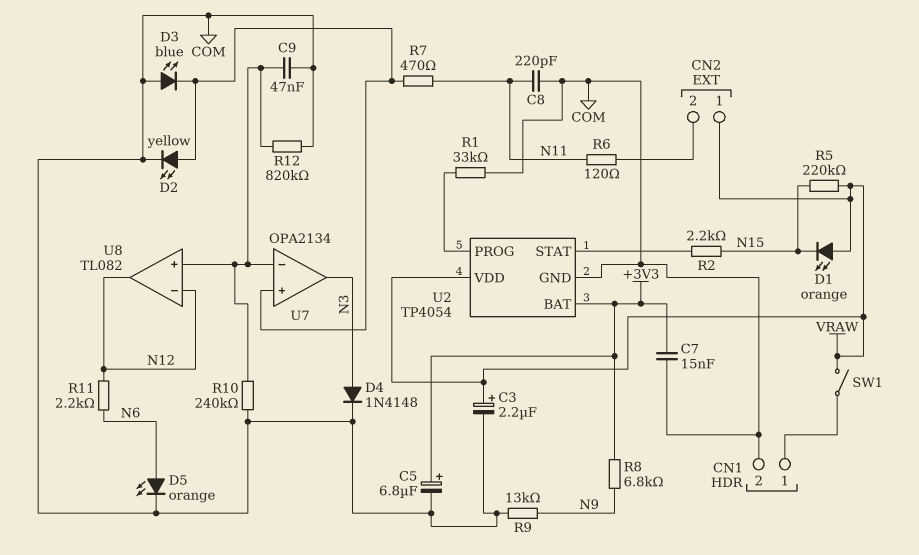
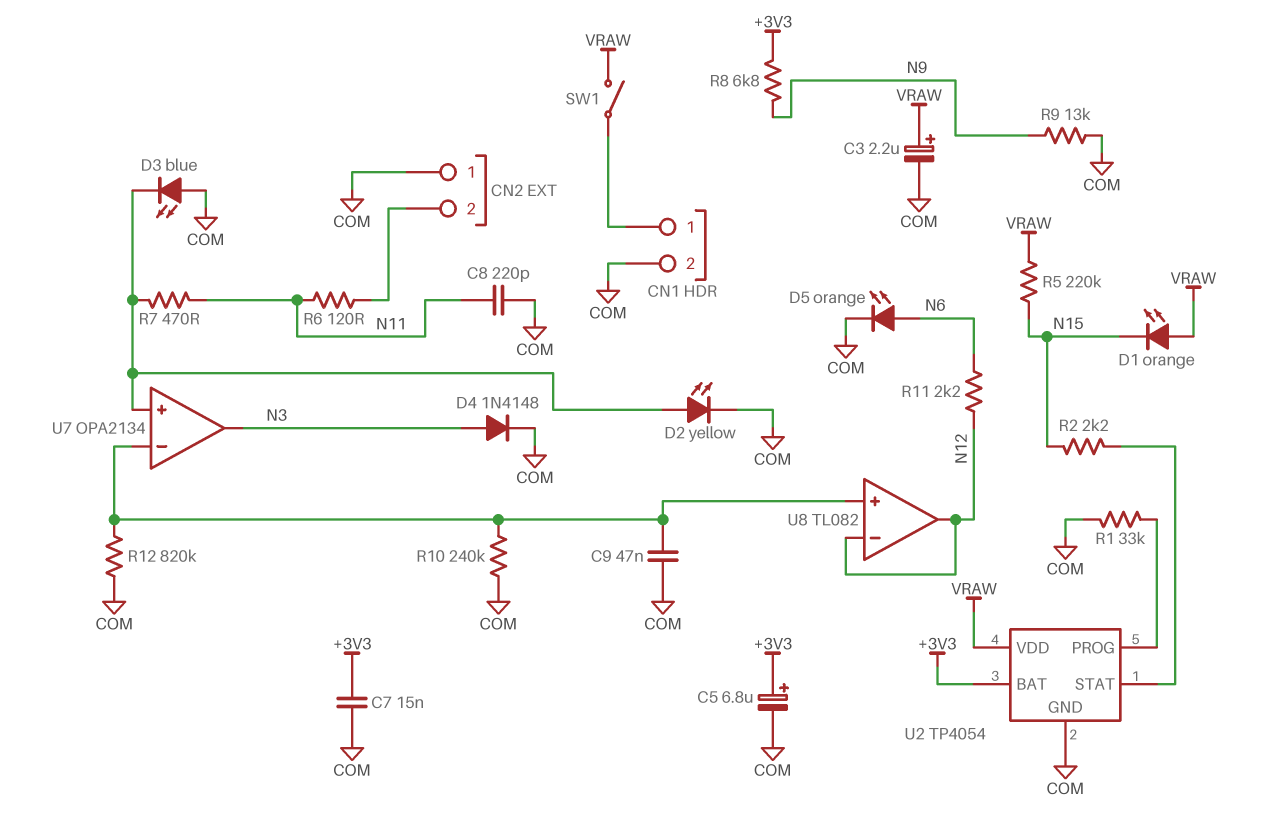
CN2 pin 1: VRAW -> COM

